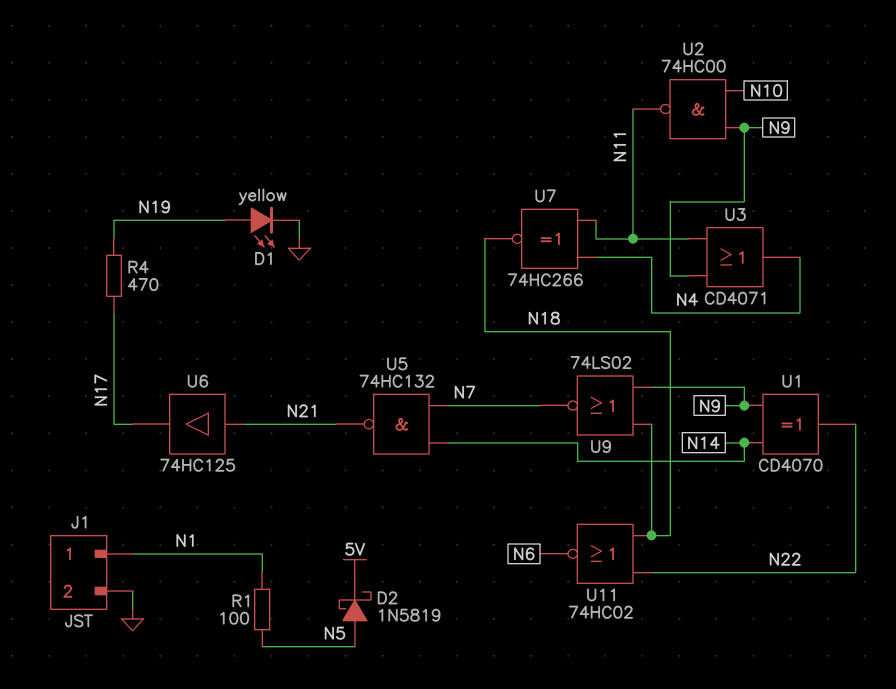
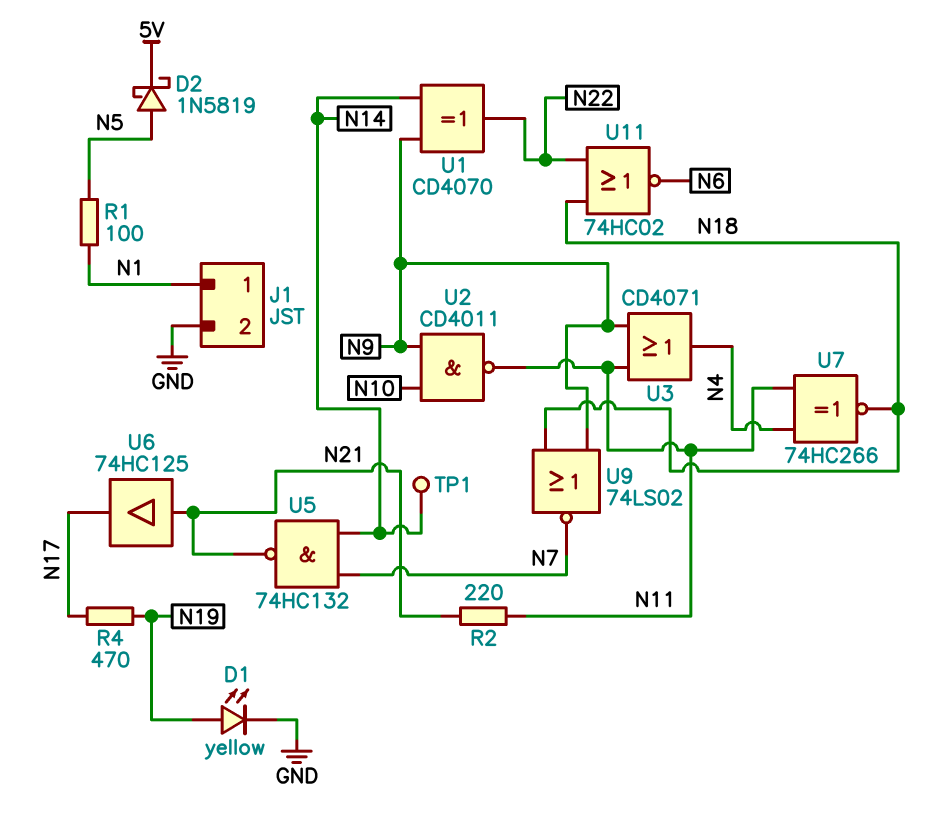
R2: none -> 220 (N11, N21)
TP1: none -> test point (N14)
U2: NAND 74HC00 (in N9, in N10, out N11) -> NAND CD4011 (in N9, in N10, out N11)

